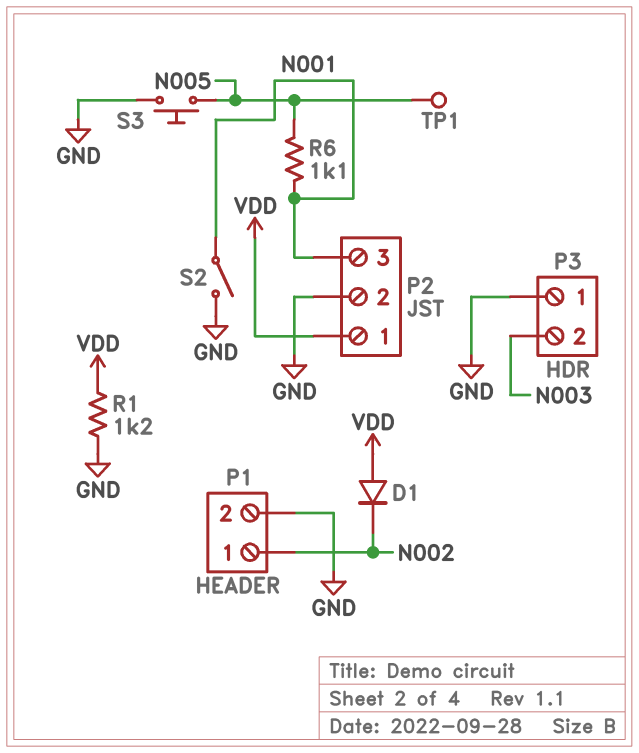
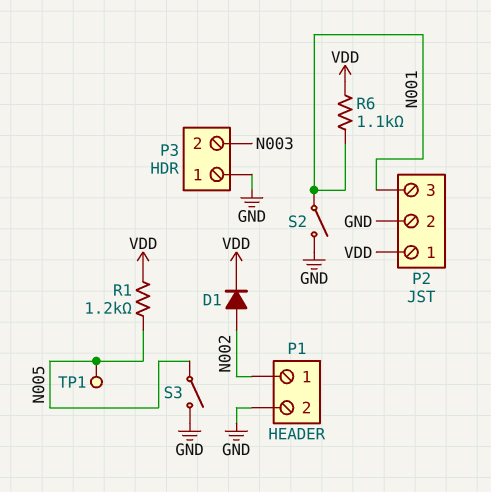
D1: diode (A VDD, K N002) -> diode (A N002, K VDD)
R1: 1.2k (GND, VDD) -> 1.2k (N005, VDD)
R6: 1.1k (N001, N005) -> 1.1k (N001, VDD)
S3: button (GND, N005) -> switch (GND, N005)

